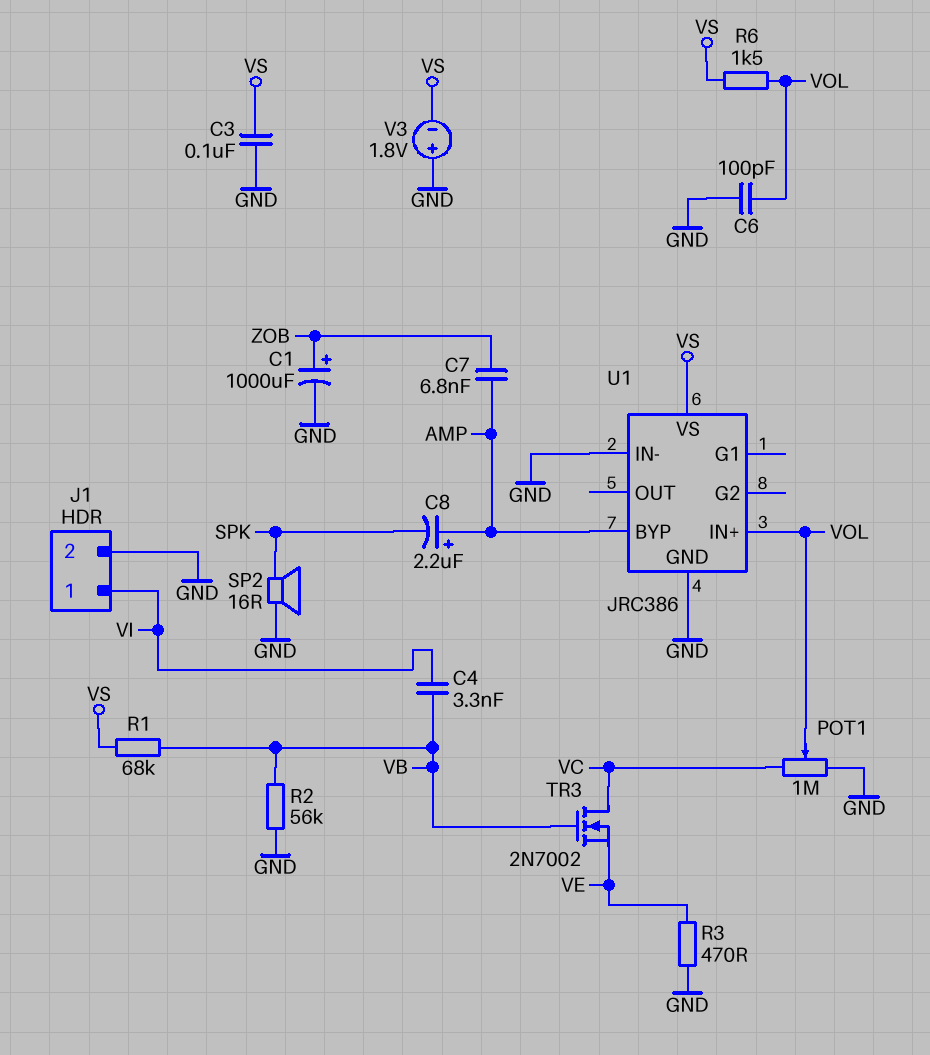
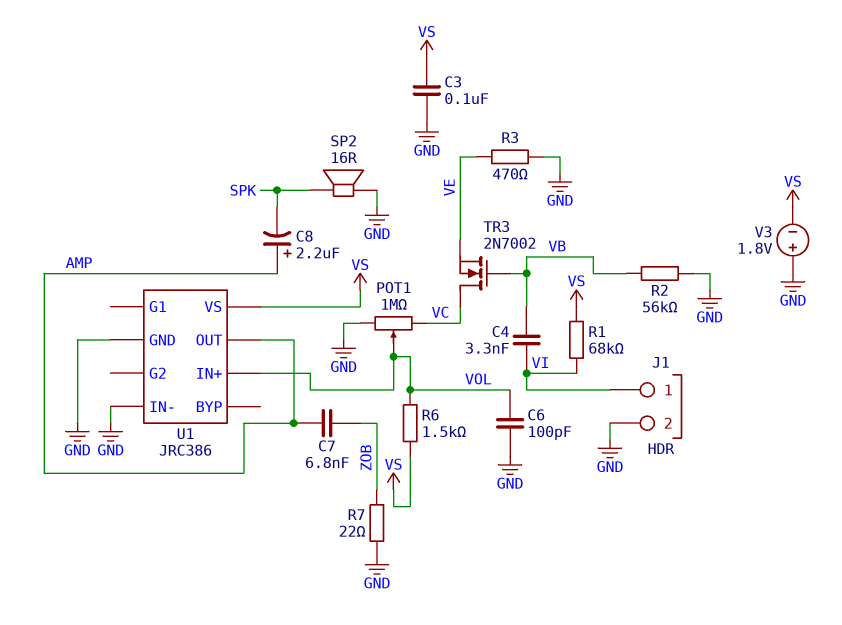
C1: 1000uF (plus ZOB, minus GND) -> none
R1: 68k (VB, VS) -> 68k (VI, VS)
R7: none -> 22 (GND, ZOB)
U1 pin BYP: AMP -> none
U1 pin OUT: none -> AMP

